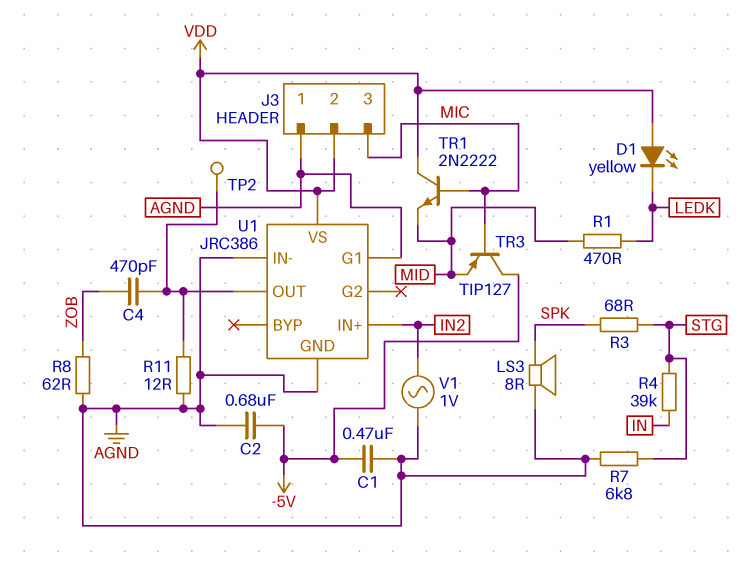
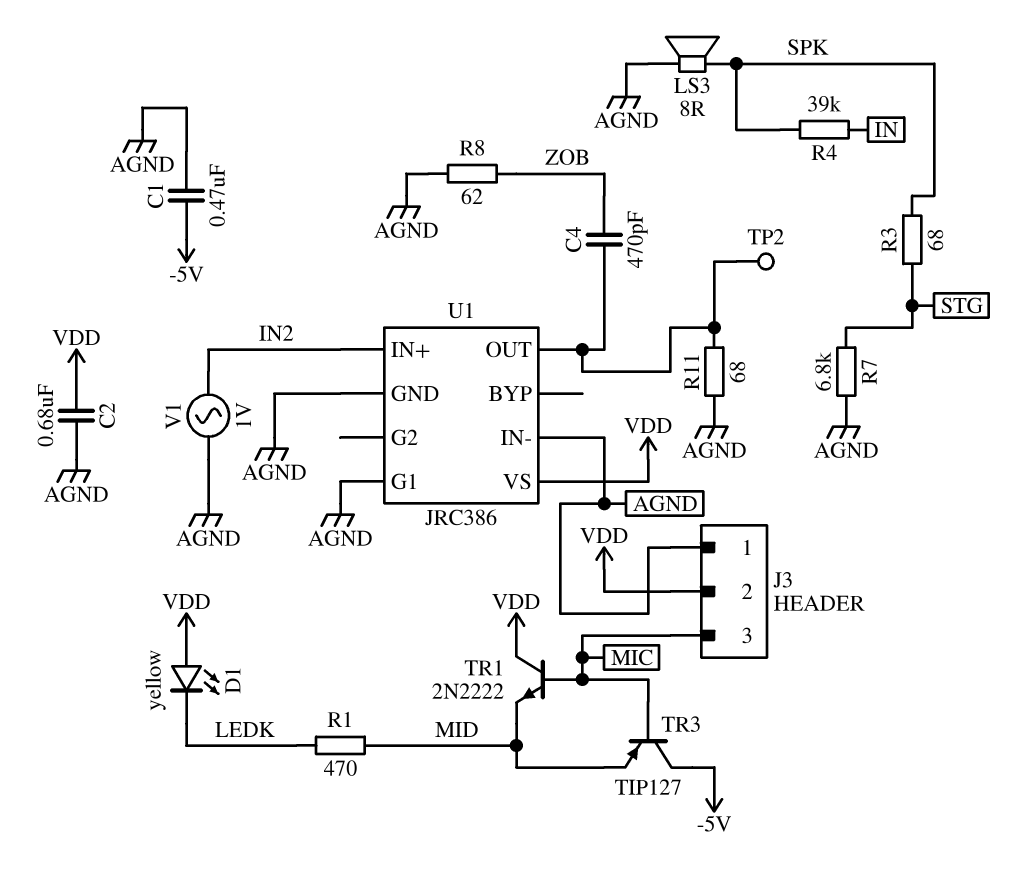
C2: 680nF (-5V, AGND) -> 680nF (AGND, VDD)
R4: 39k (IN, STG) -> 39k (IN, SPK)
R11: 12 (AGND, U1/OUT) -> 68 (AGND, U1/OUT)

